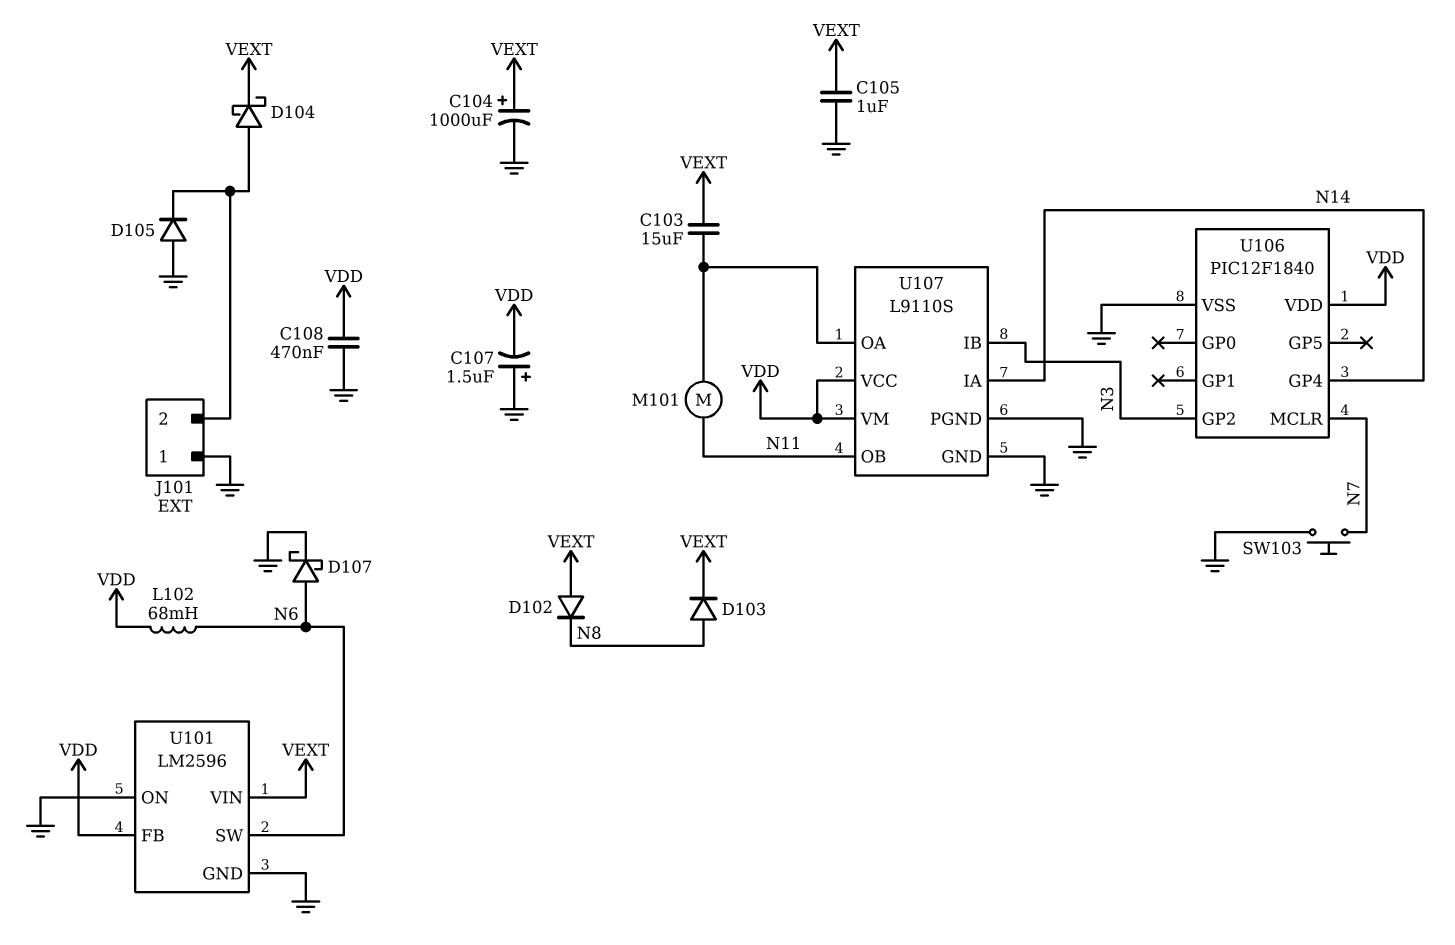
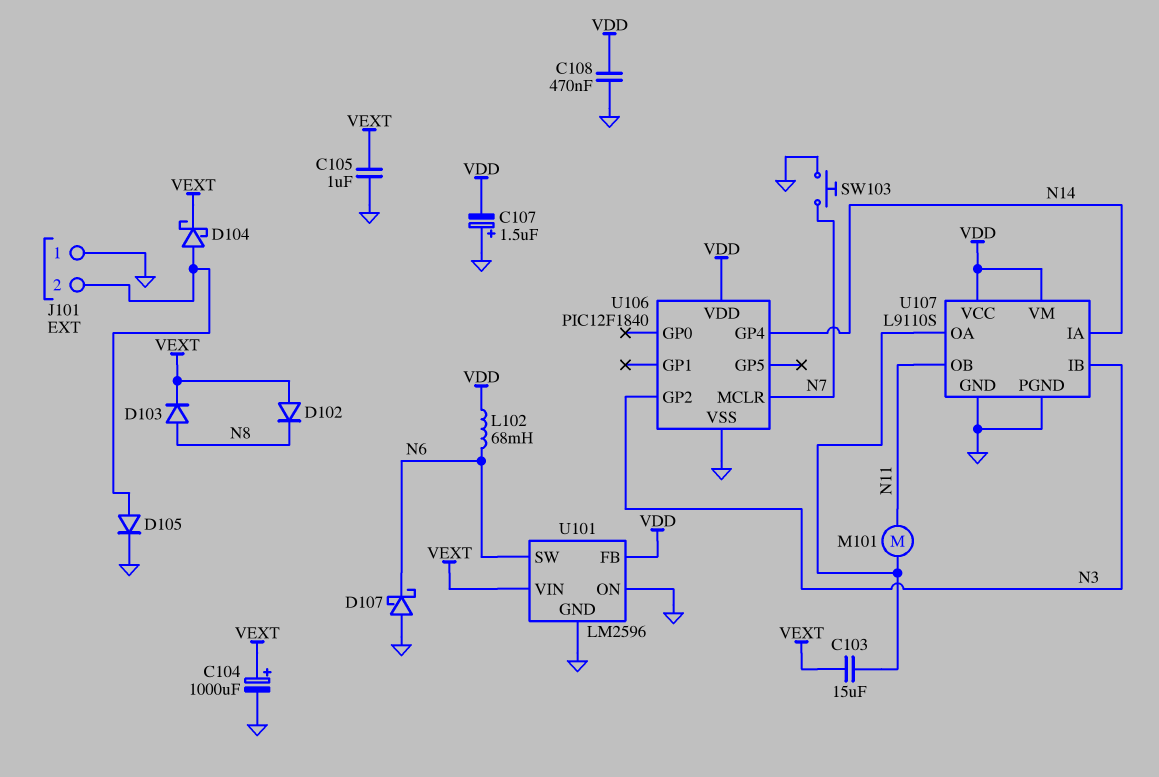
D105: diode (A GND, K J101/2) -> diode (A J101/2, K GND)
D107: schottky (A N6, K GND) -> schottky (A GND, K N6)

